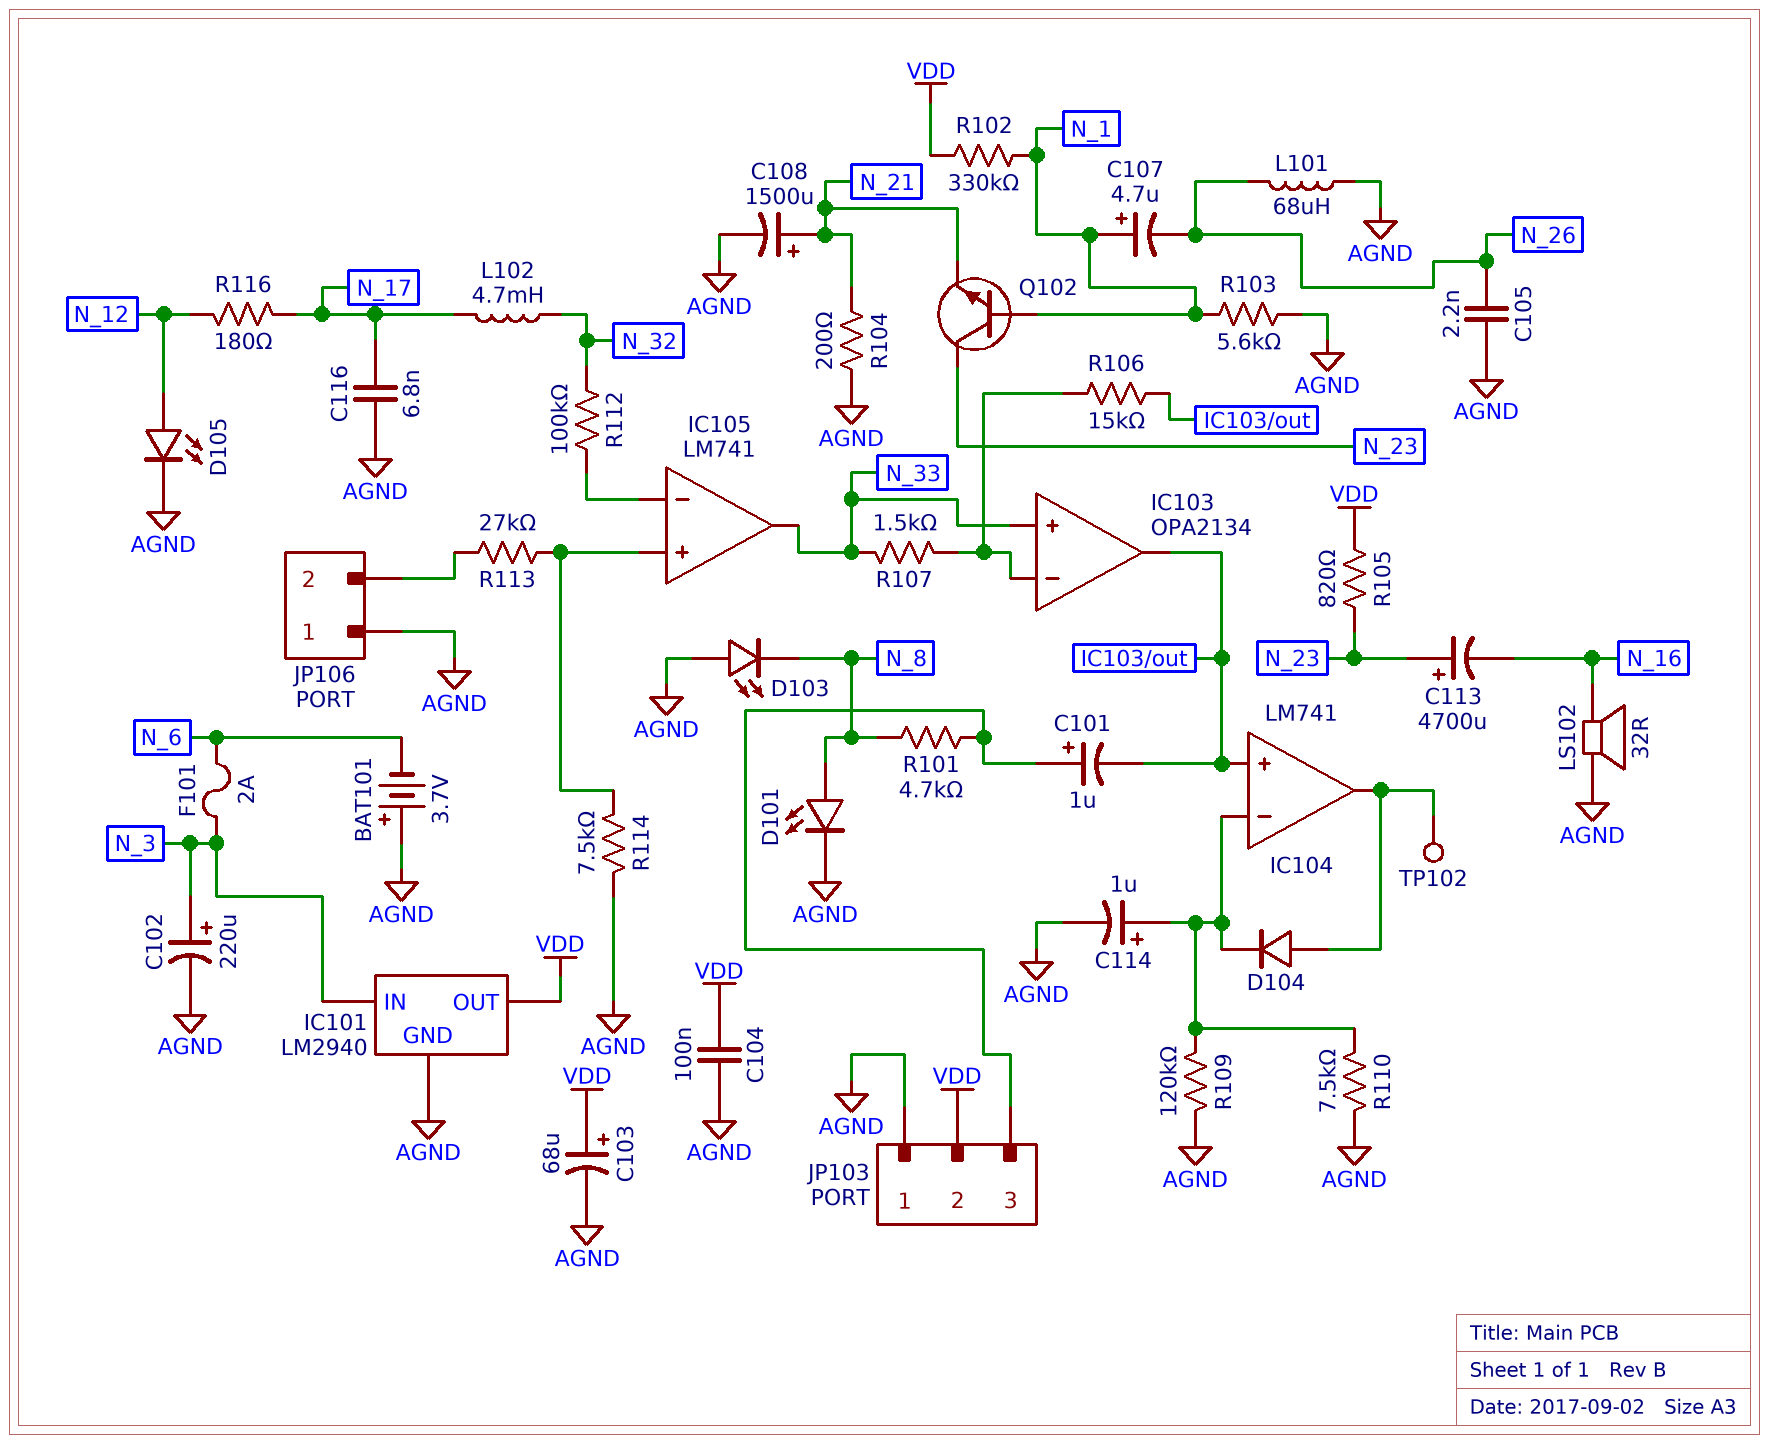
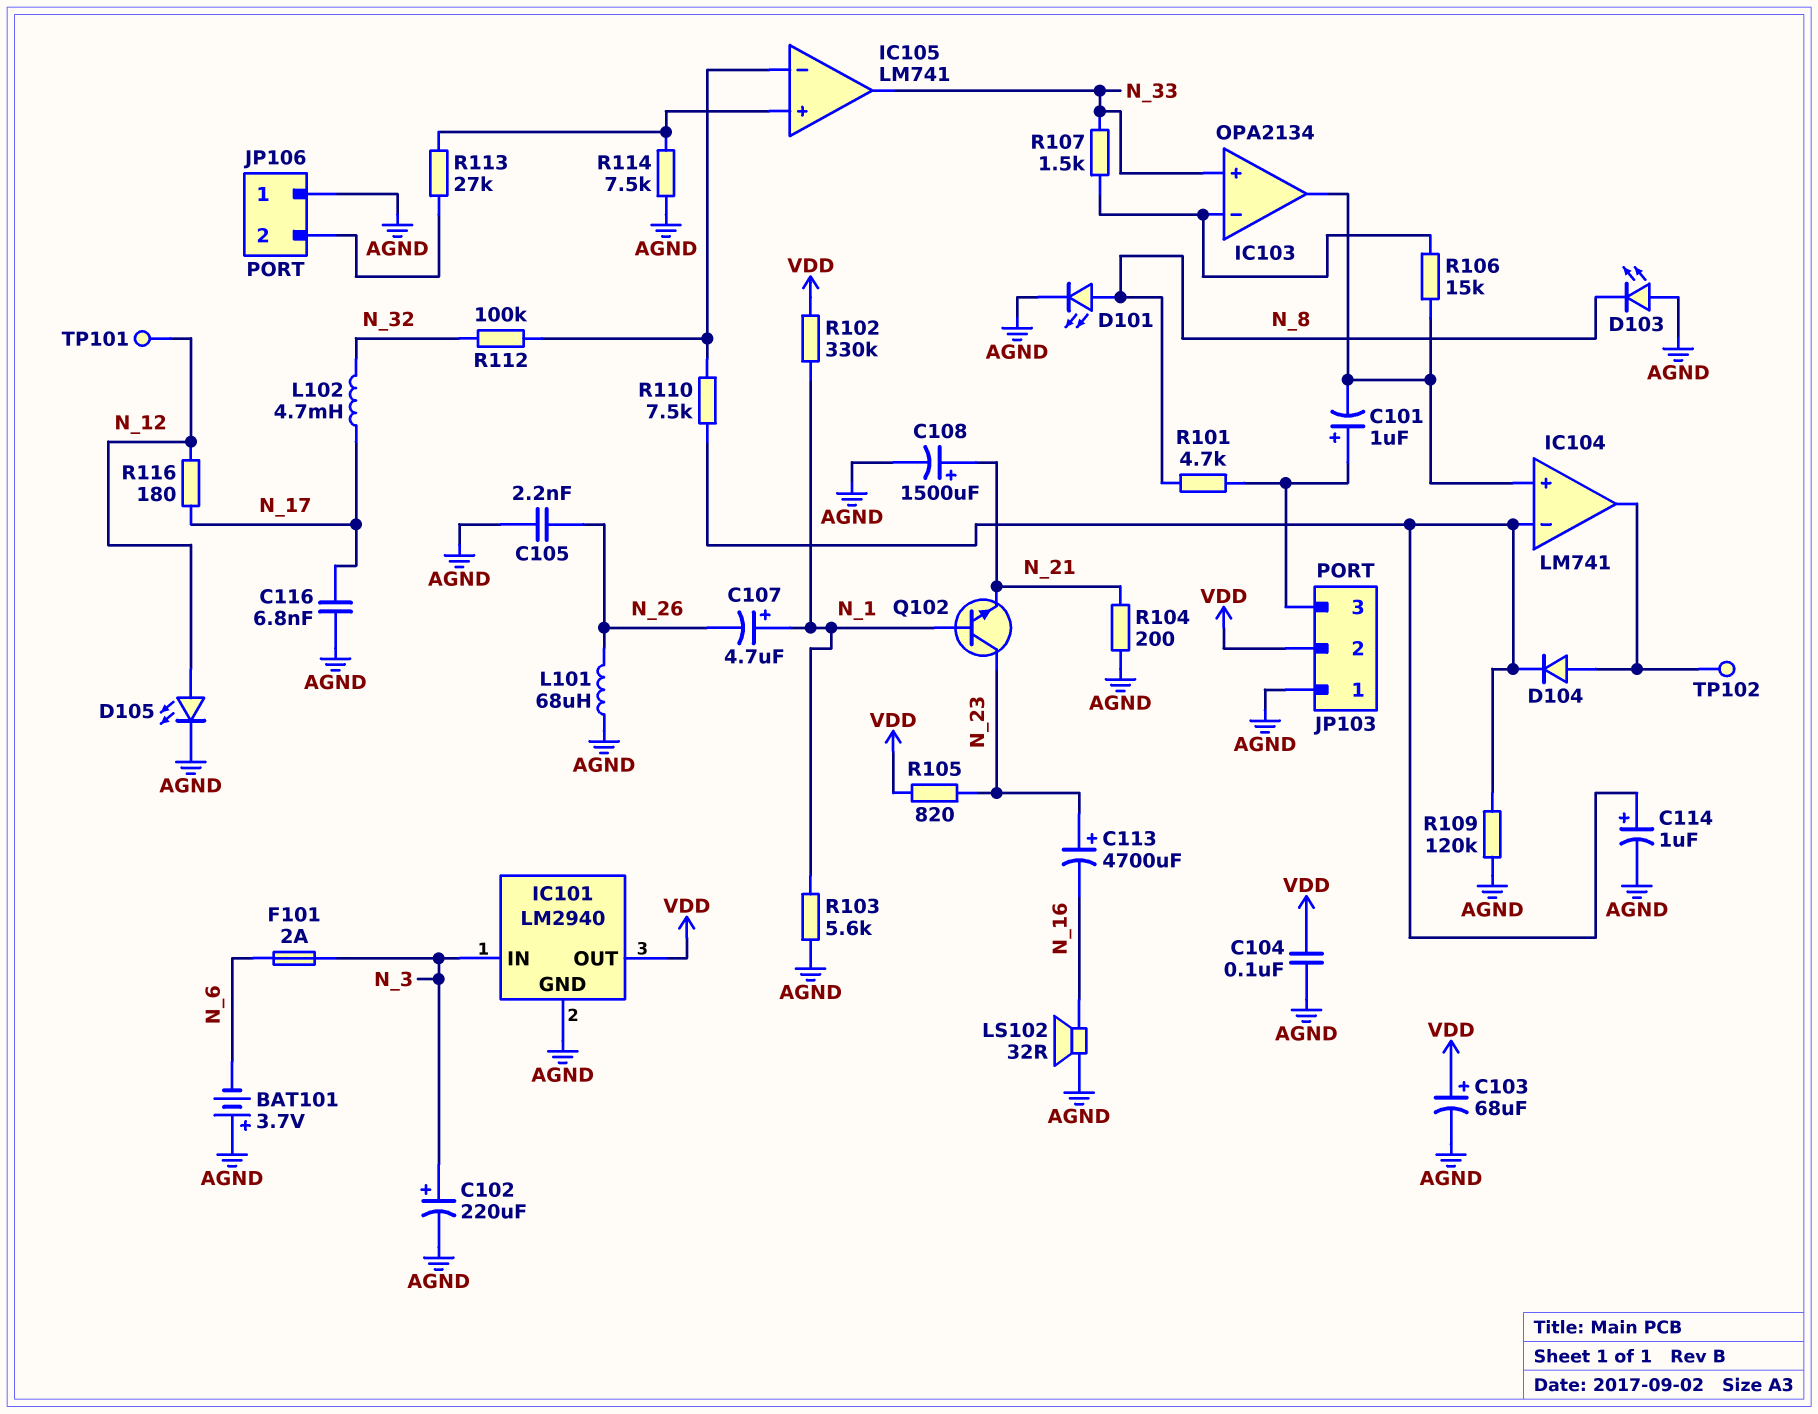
R110: 7.5k (AGND, IC104/in-) -> 7.5k (IC104/in-, IC105/in-)
TP101: none -> test point (N_12)

